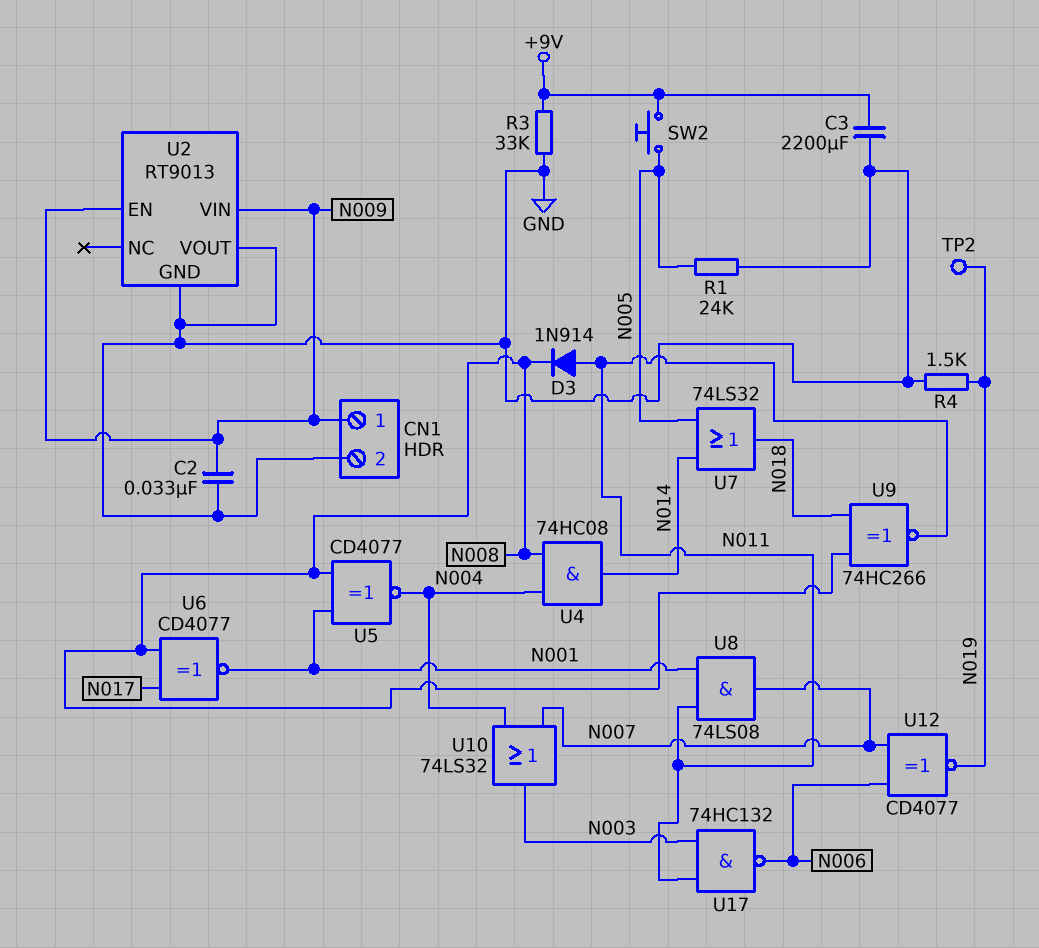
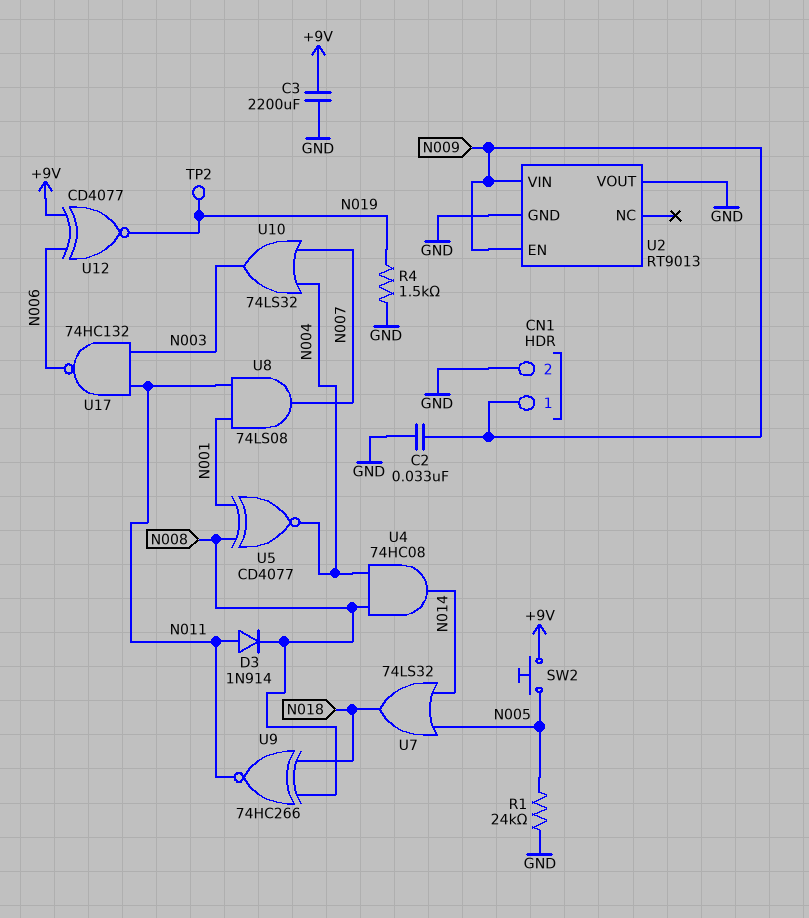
R3: 33k (+9V, GND) -> none
U6: XNOR CD4077 (in N008, in N017, out N001) -> none
U12: XNOR CD4077 (in N006, in N007, out N019) -> XNOR CD4077 (in +9V, in N006, out N019)

